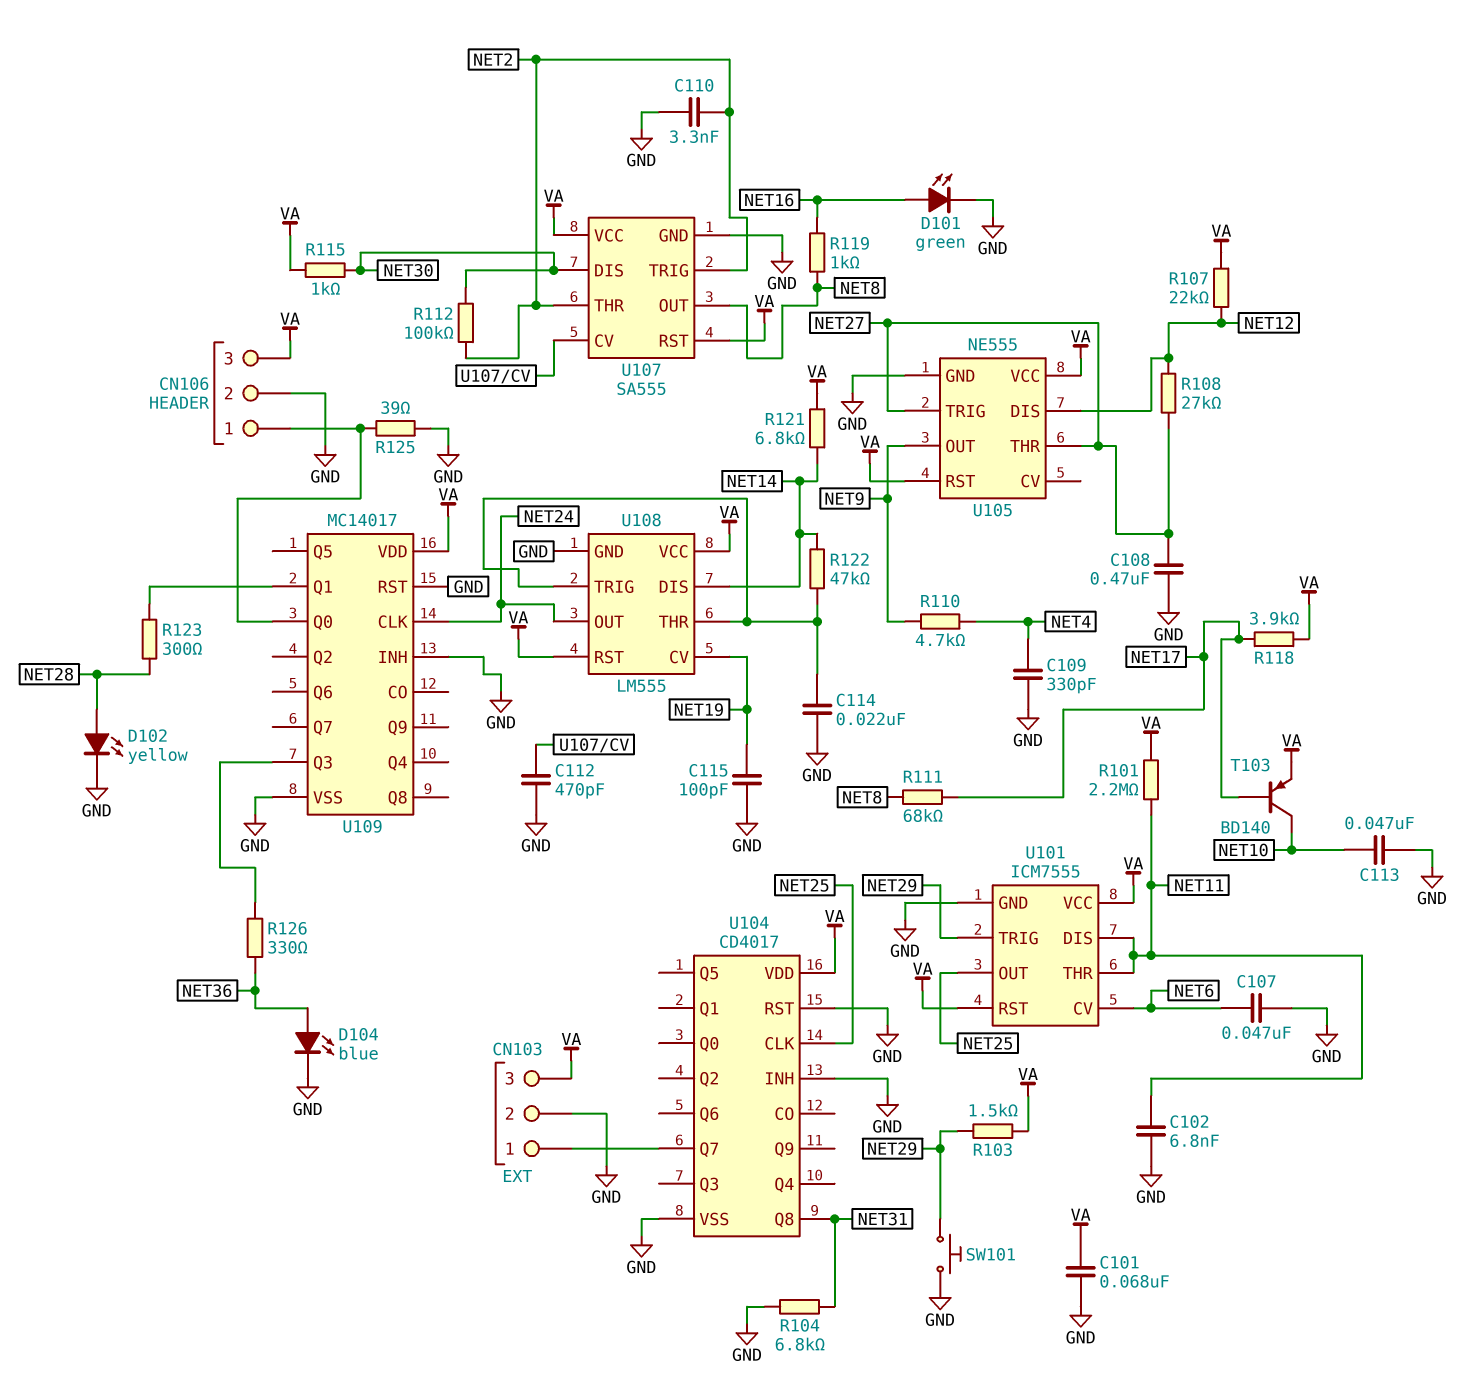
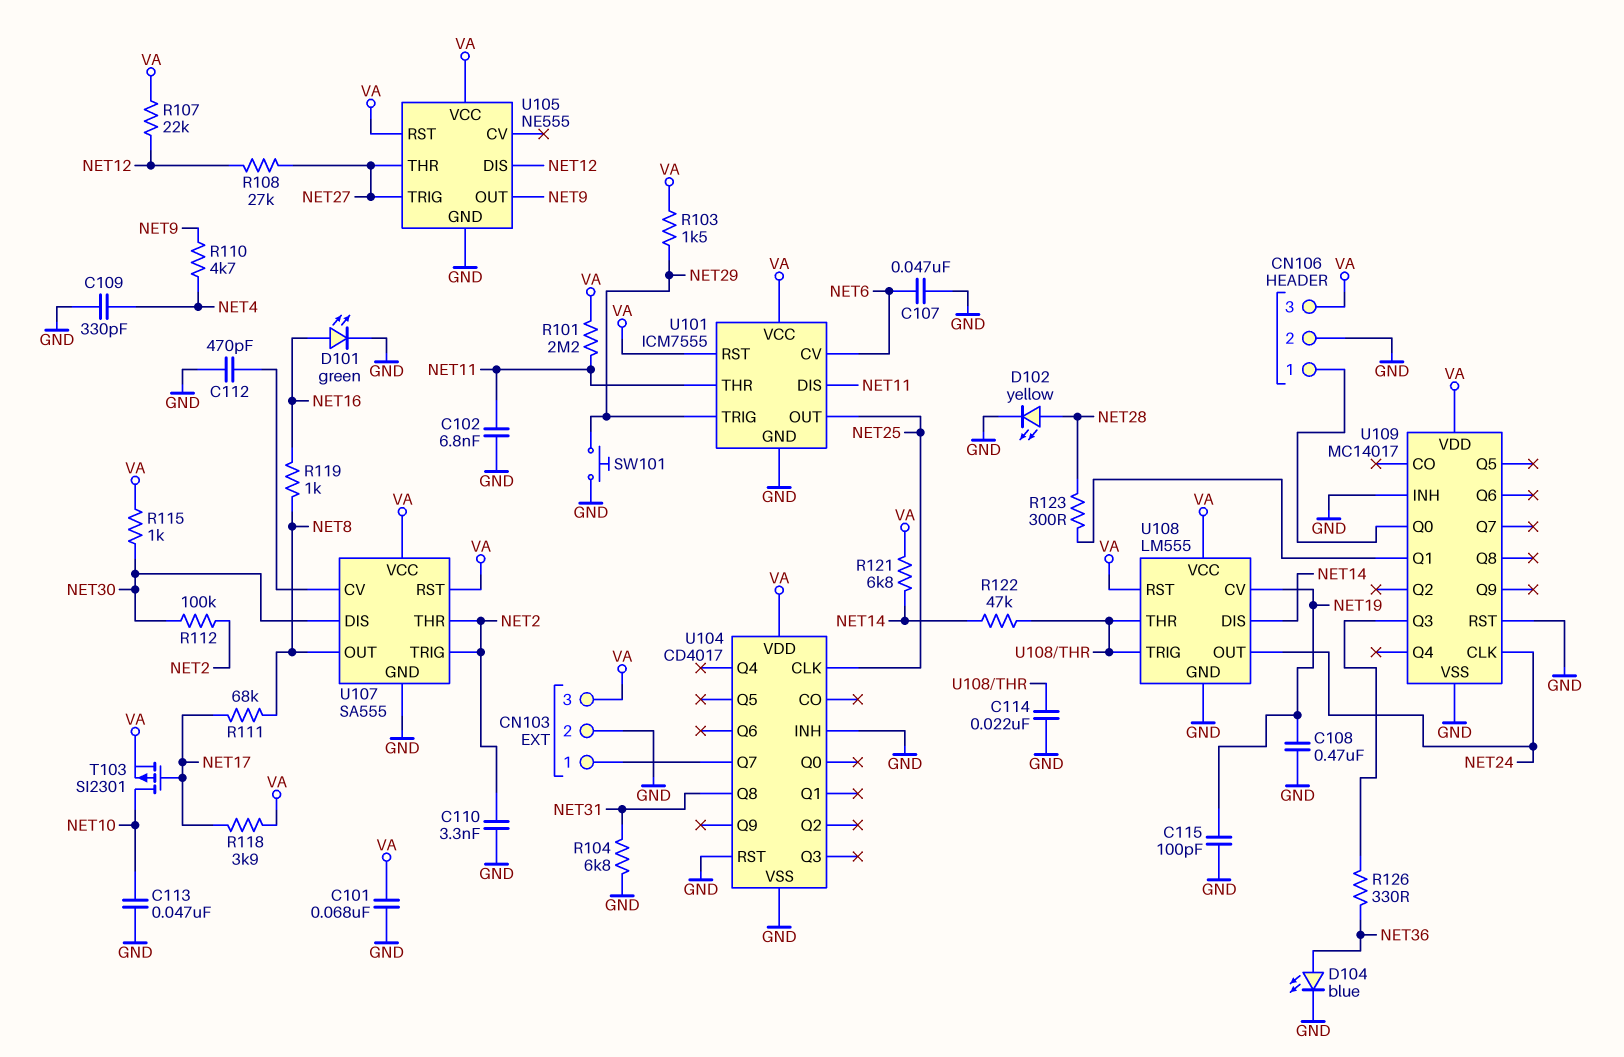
C108: 470nF (GND, NET27) -> 470nF (GND, NET19)
R125: 39 (CN106/1, GND) -> none
T103: PNP BD140 (B NET17, C NET10, E VA) -> PMOS SI2301 (G NET17, D NET10, S VA)

